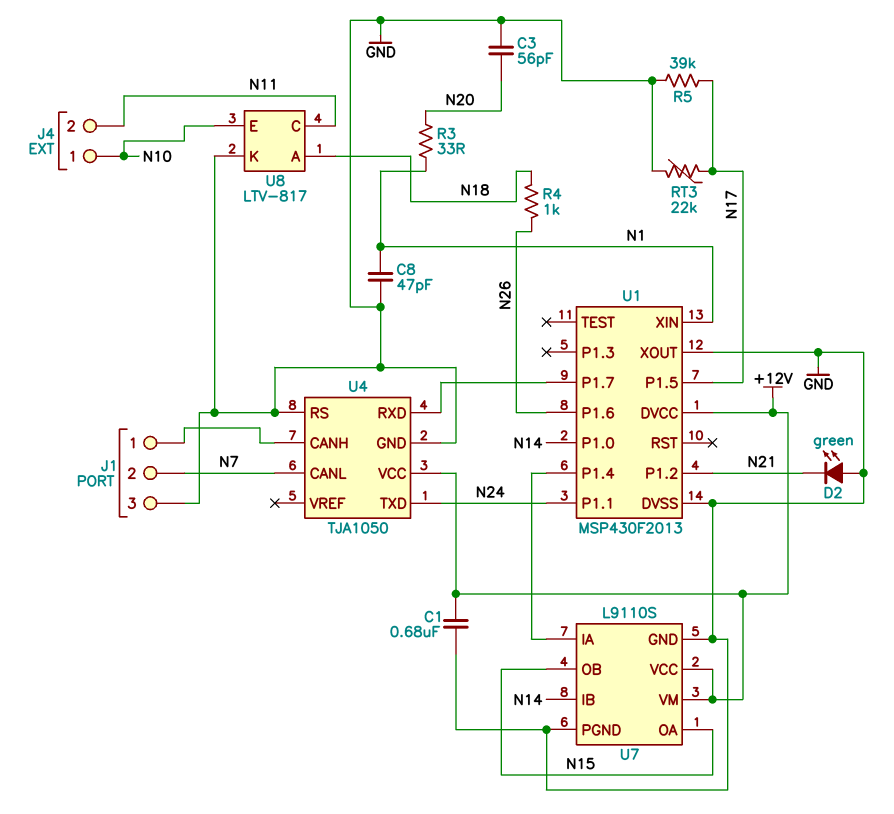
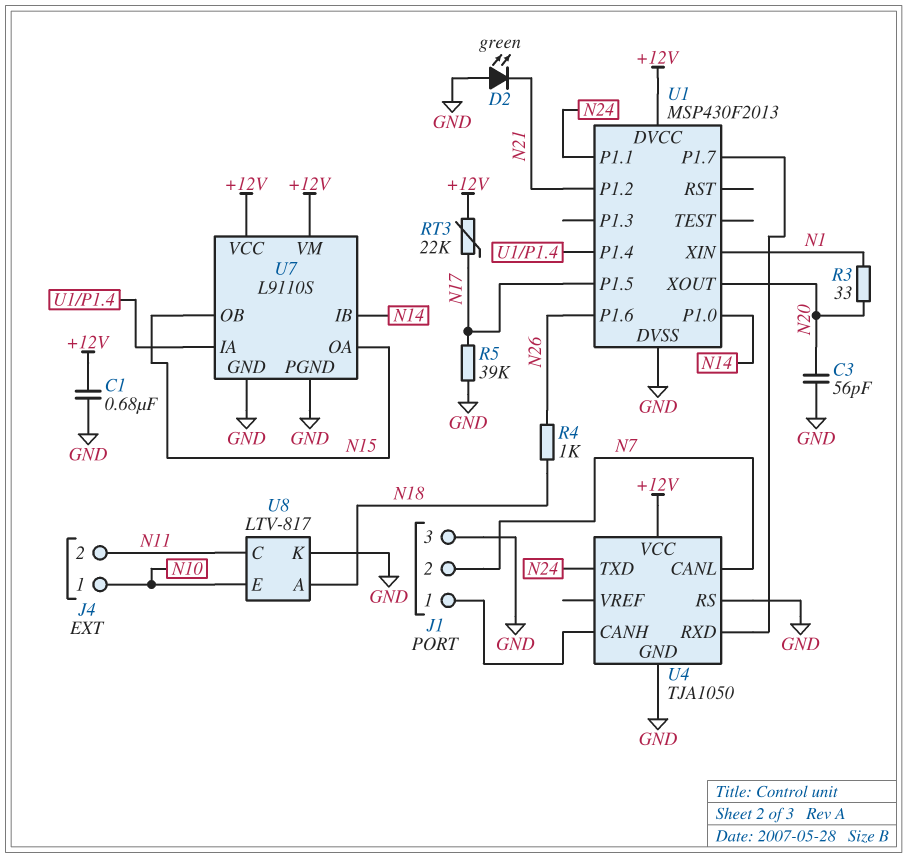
C8: 47pF (GND, N1) -> none
RT3: 22k (GND, N17) -> 22k (+12V, N17)
U1 pin XOUT: GND -> N20

